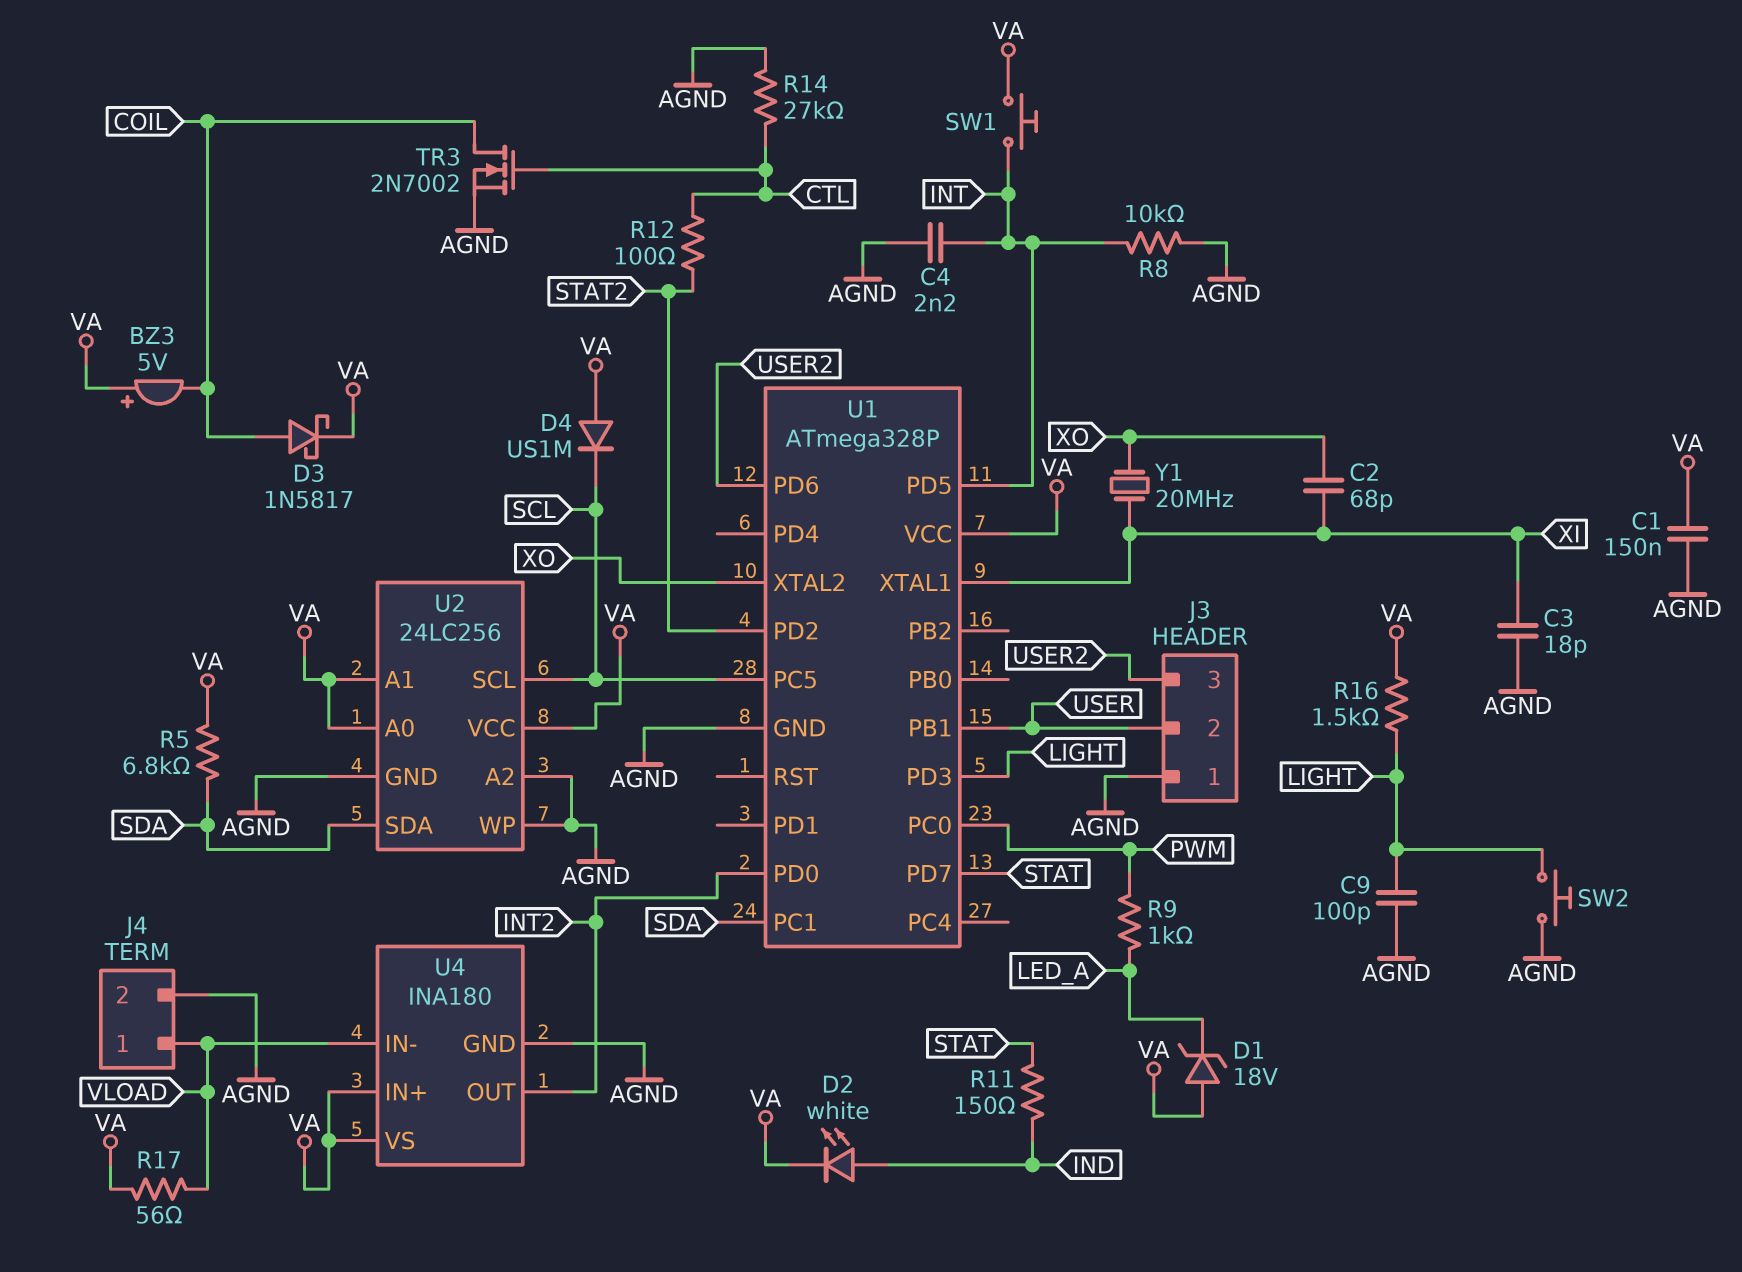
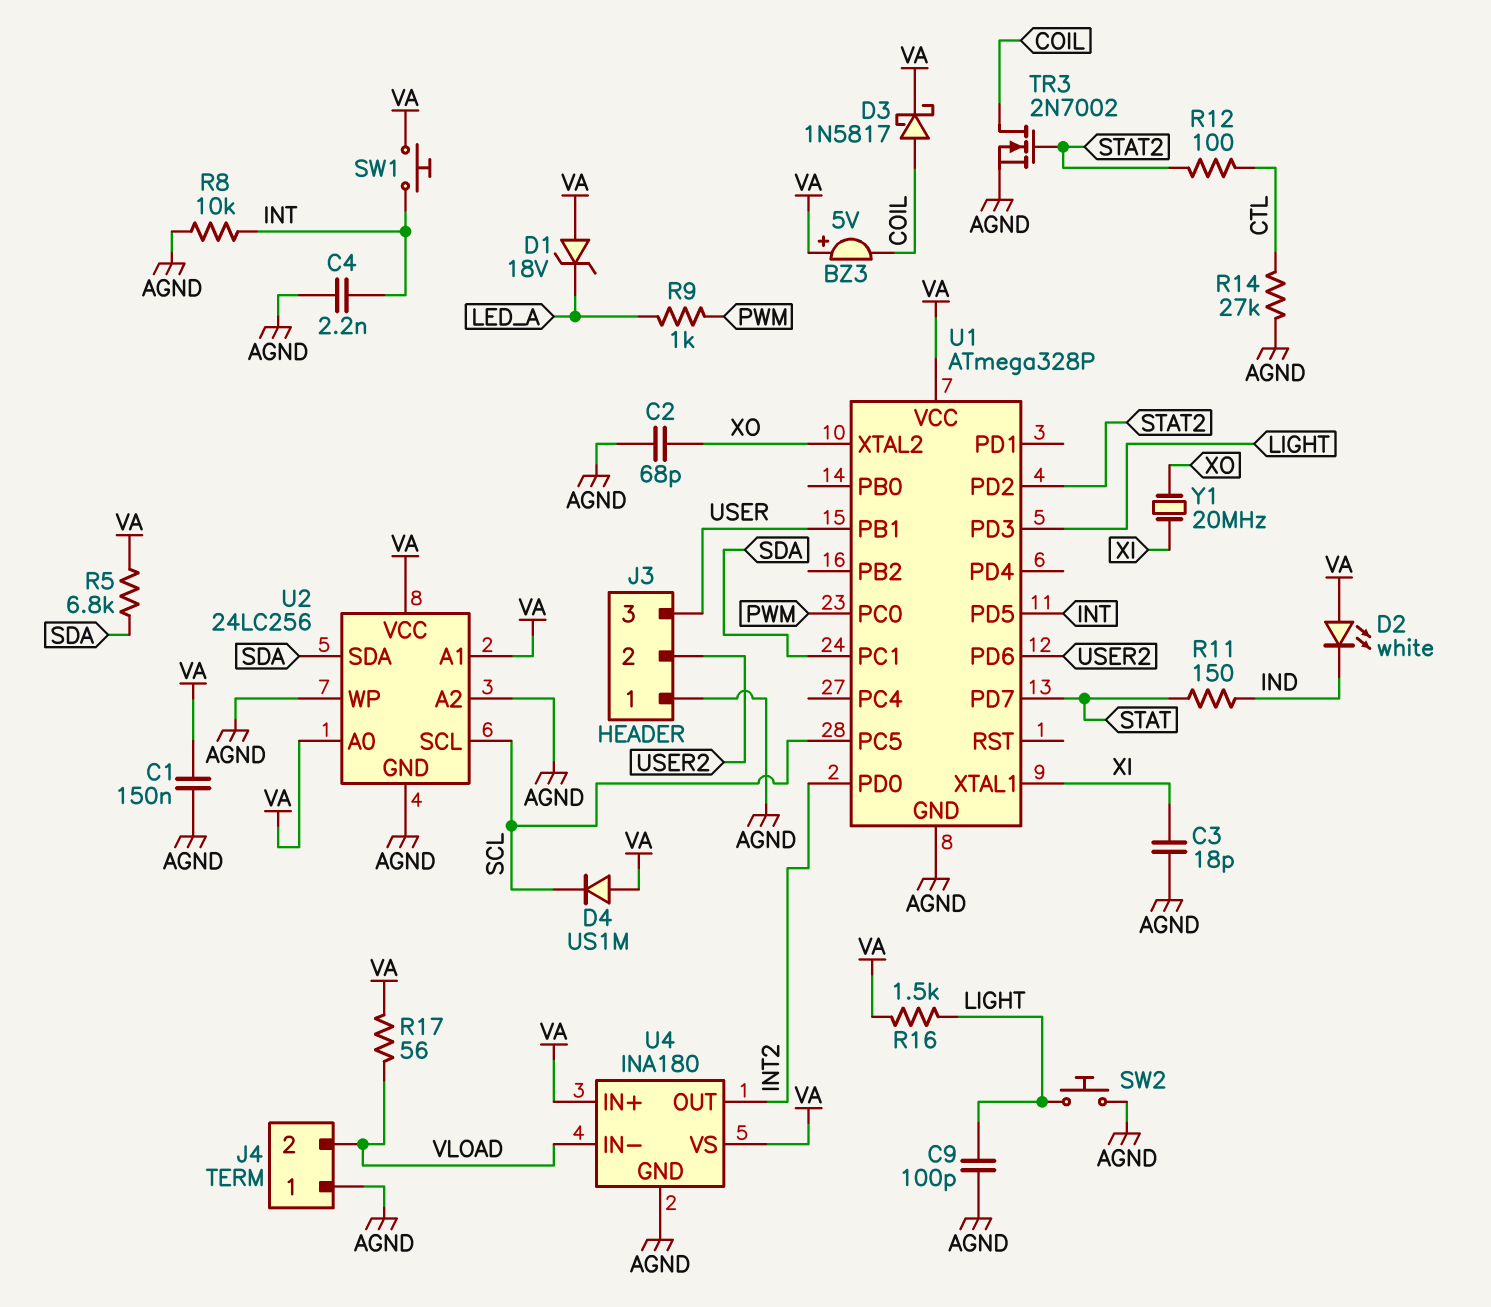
C2: 68pF (XI, XO) -> 68pF (AGND, XO)
D2: LED white (A IND, K VA) -> LED white (A VA, K IND)
J3 pin 2: USER -> USER2
J3 pin 3: USER2 -> USER
J4 pin 1: VLOAD -> AGND
J4 pin 2: AGND -> VLOAD
TR3: NMOS 2N7002 (G CTL, D COIL, S AGND) -> NMOS 2N7002 (G STAT2, D COIL, S AGND)

